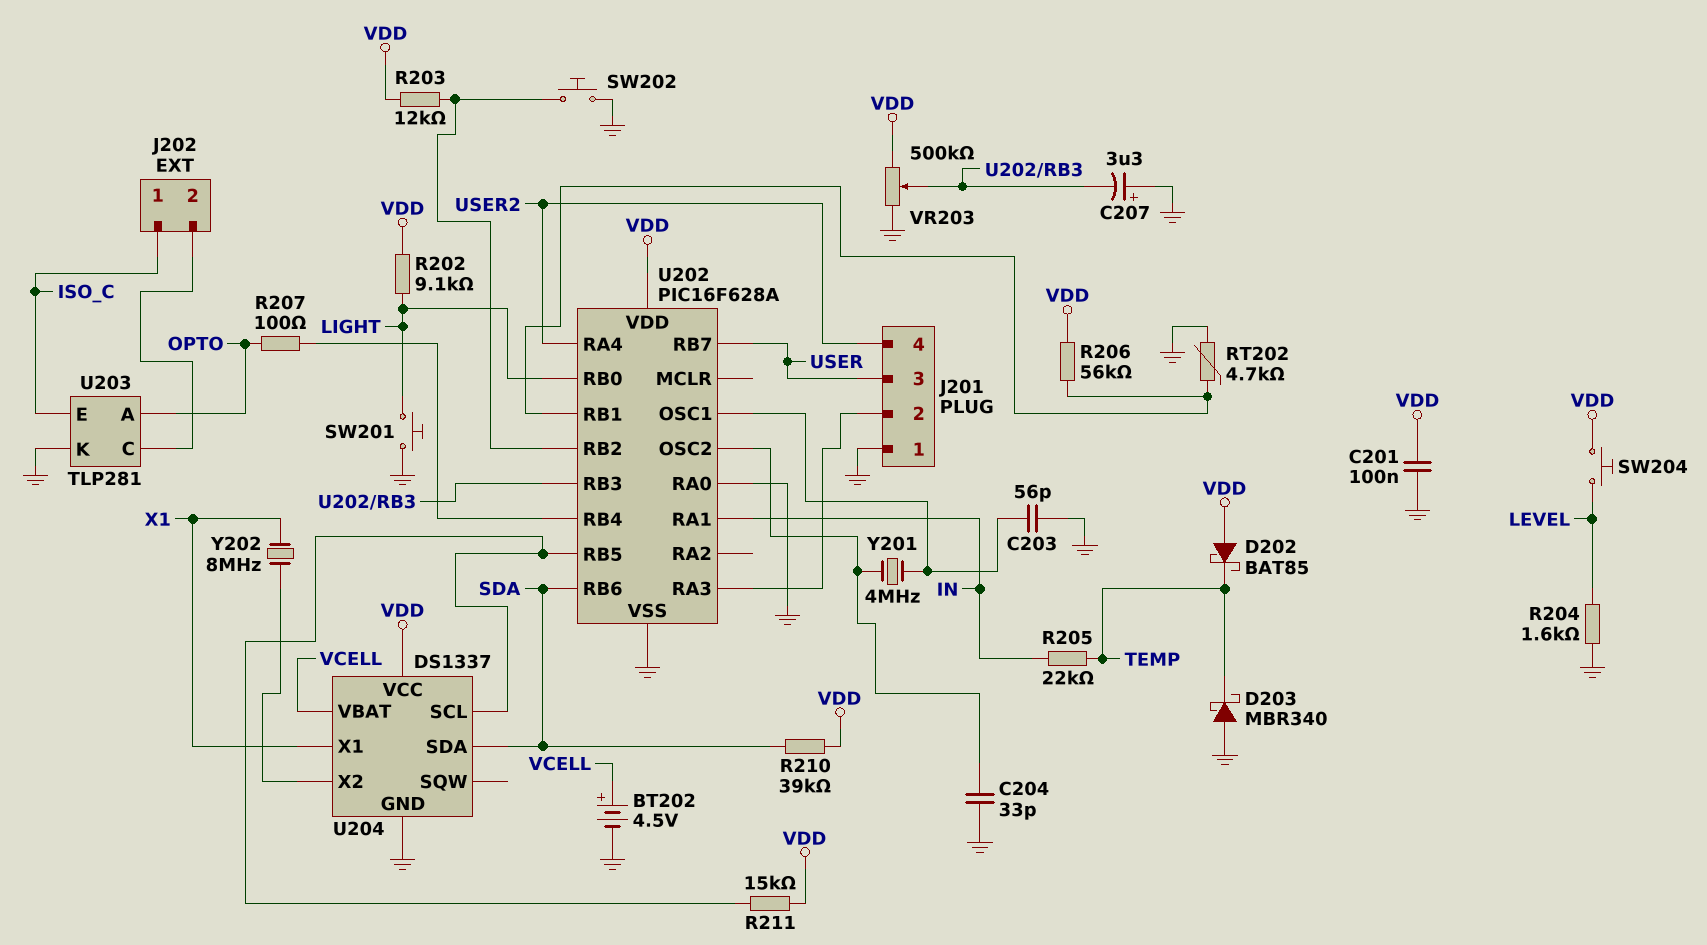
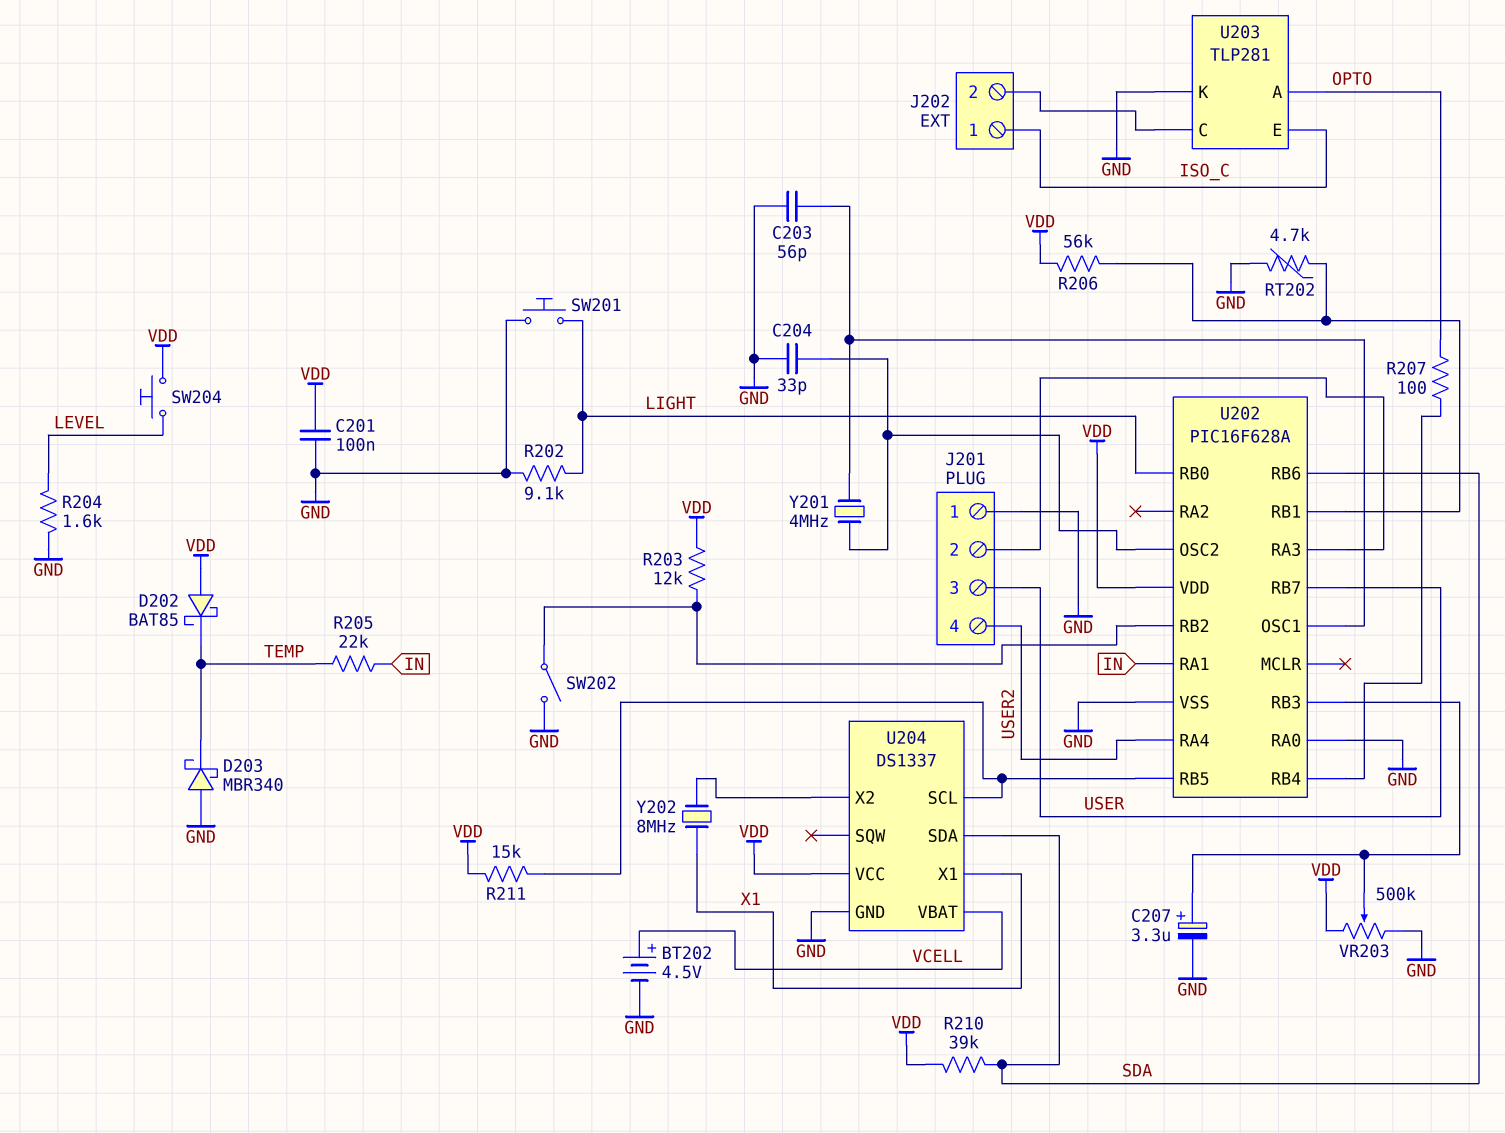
C207: 3.3uF (plus GND, minus U202/RB3) -> 3.3uF (plus U202/RB3, minus GND)
R202: 9.1k (LIGHT, VDD) -> 9.1k (GND, LIGHT)
SW202: button (GND, U202/RB2) -> switch (GND, U202/RB2)

